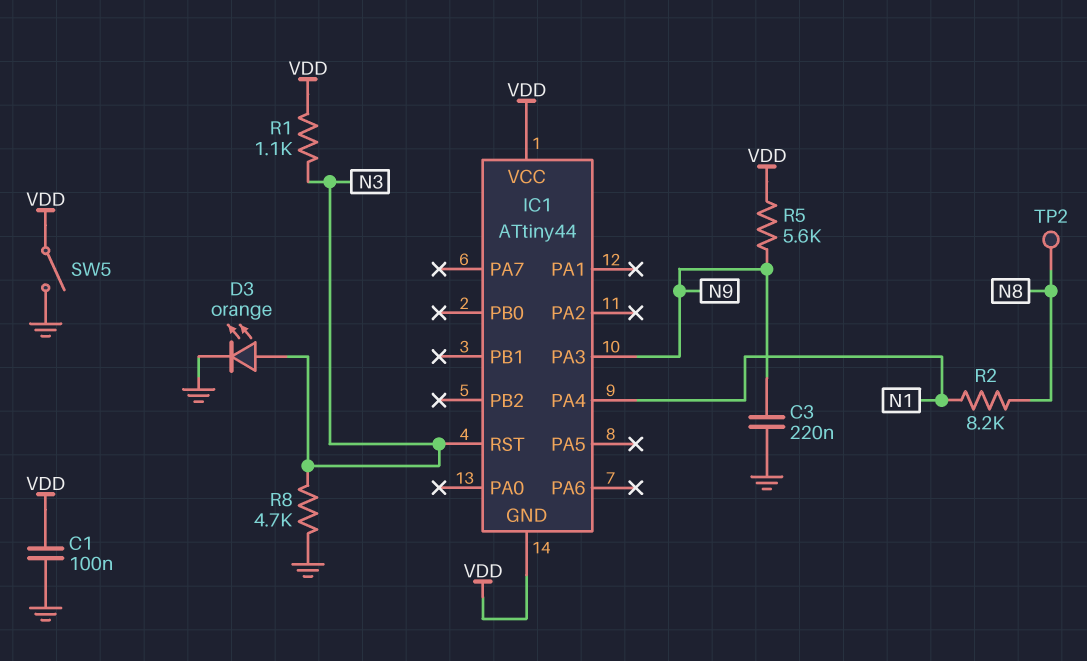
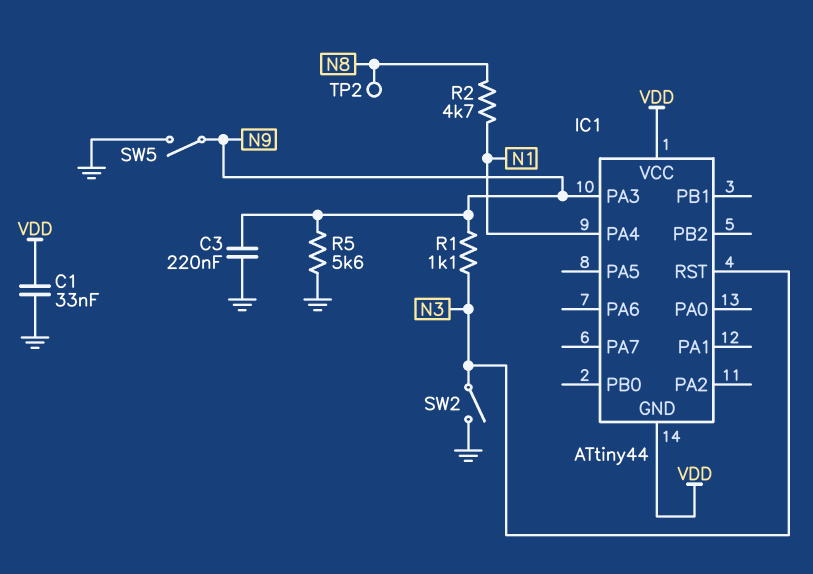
C1: 100nF (GND, VDD) -> 33nF (GND, VDD)
D3: LED orange (A N3, K GND) -> none
R1: 1.1k (N3, VDD) -> 1.1k (N3, N9)
R2: 8.2k (N1, N8) -> 4.7k (N1, N8)
R5: 5.6k (N9, VDD) -> 5.6k (GND, N9)
R8: 4.7k (GND, N3) -> none
SW2: none -> switch (GND, N3)
SW5: switch (GND, VDD) -> switch (GND, N9)

